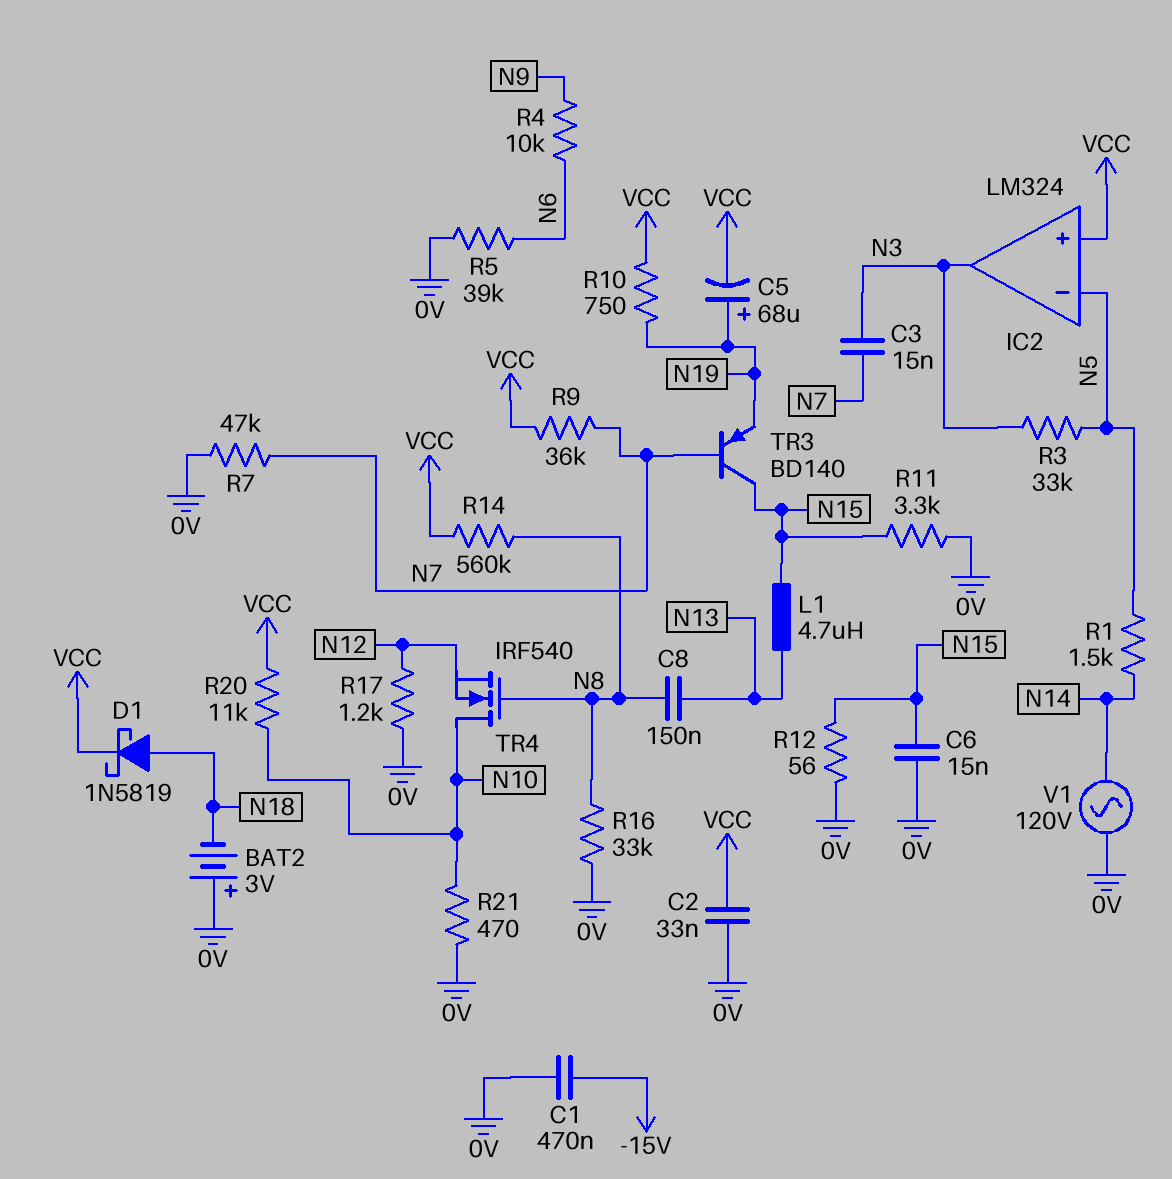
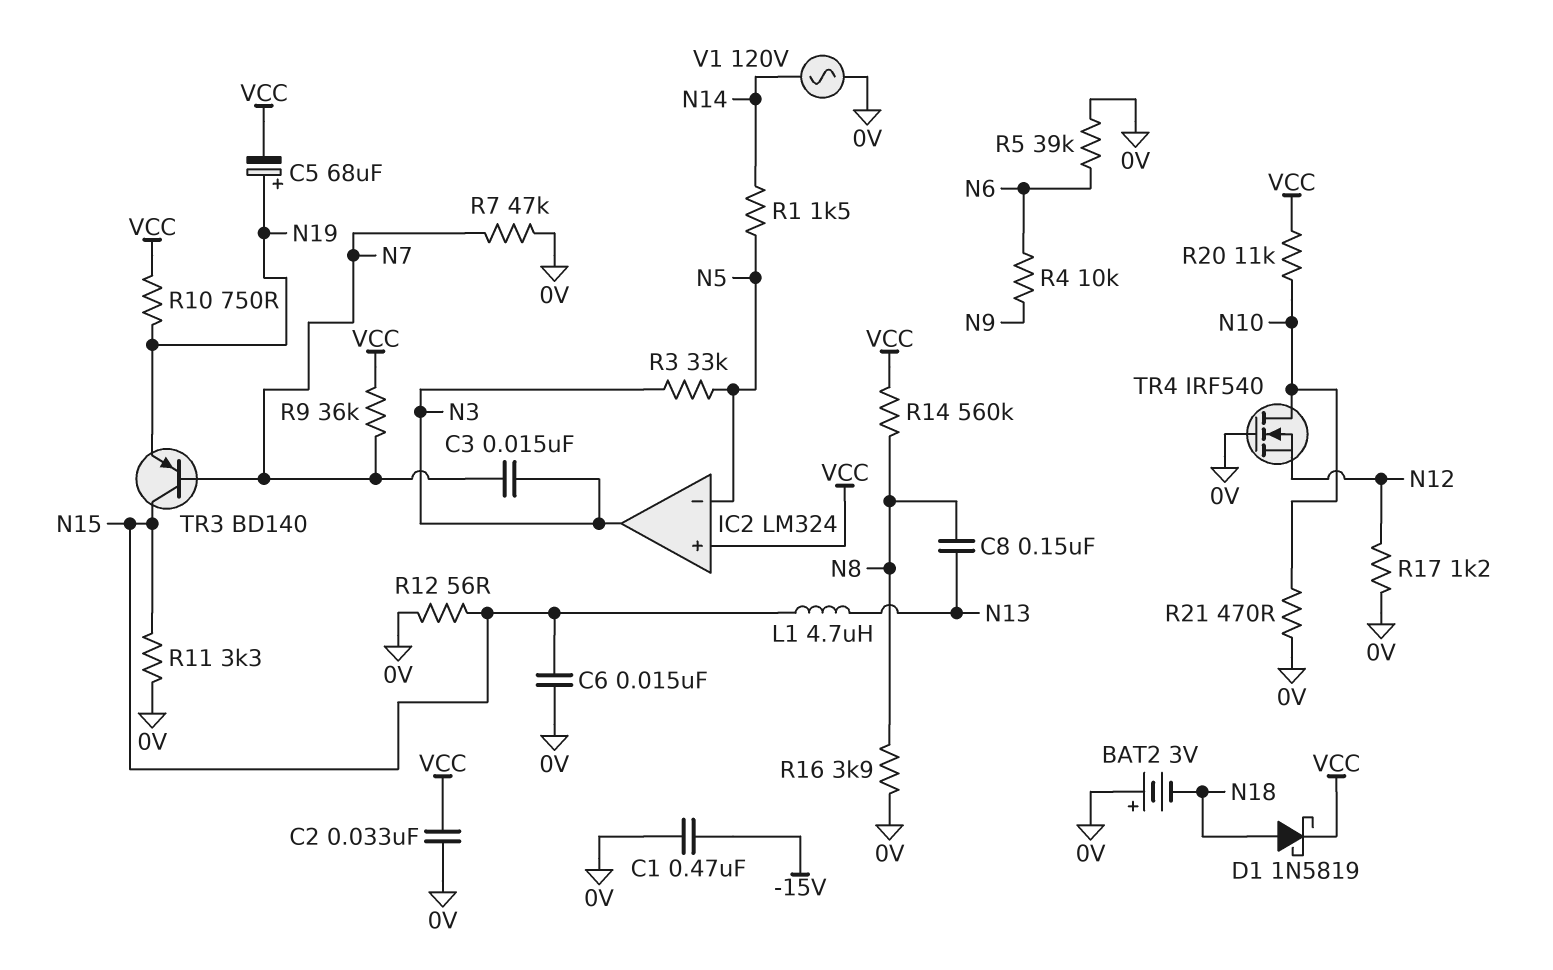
R16: 33k (0V, N8) -> 3.9k (0V, N8)
TR4: NMOS IRF540 (G N8, D N10, S N12) -> NMOS IRF540 (G 0V, D N10, S N12)

